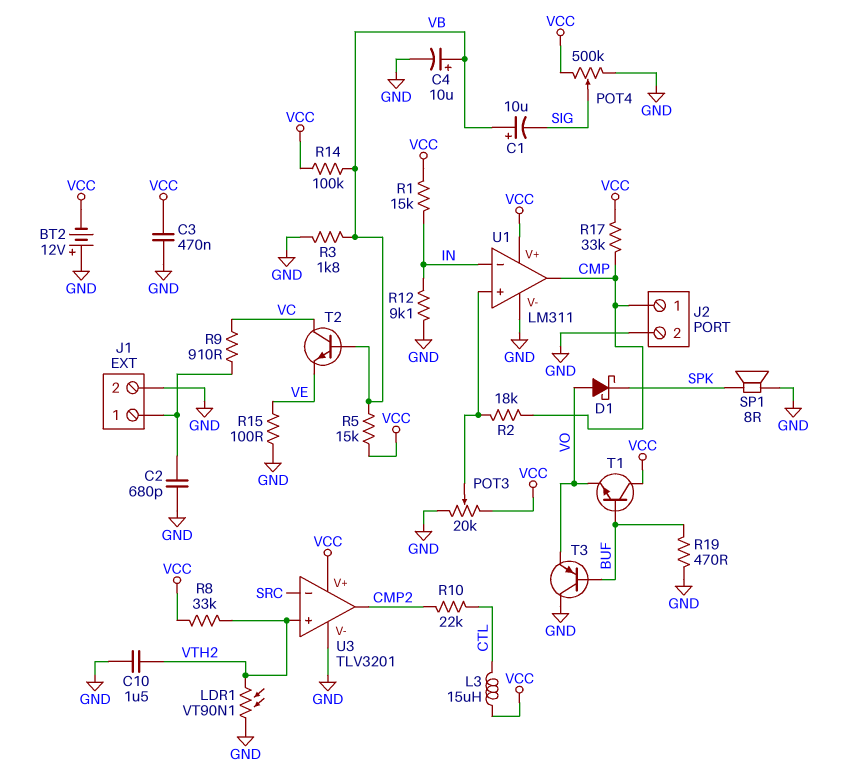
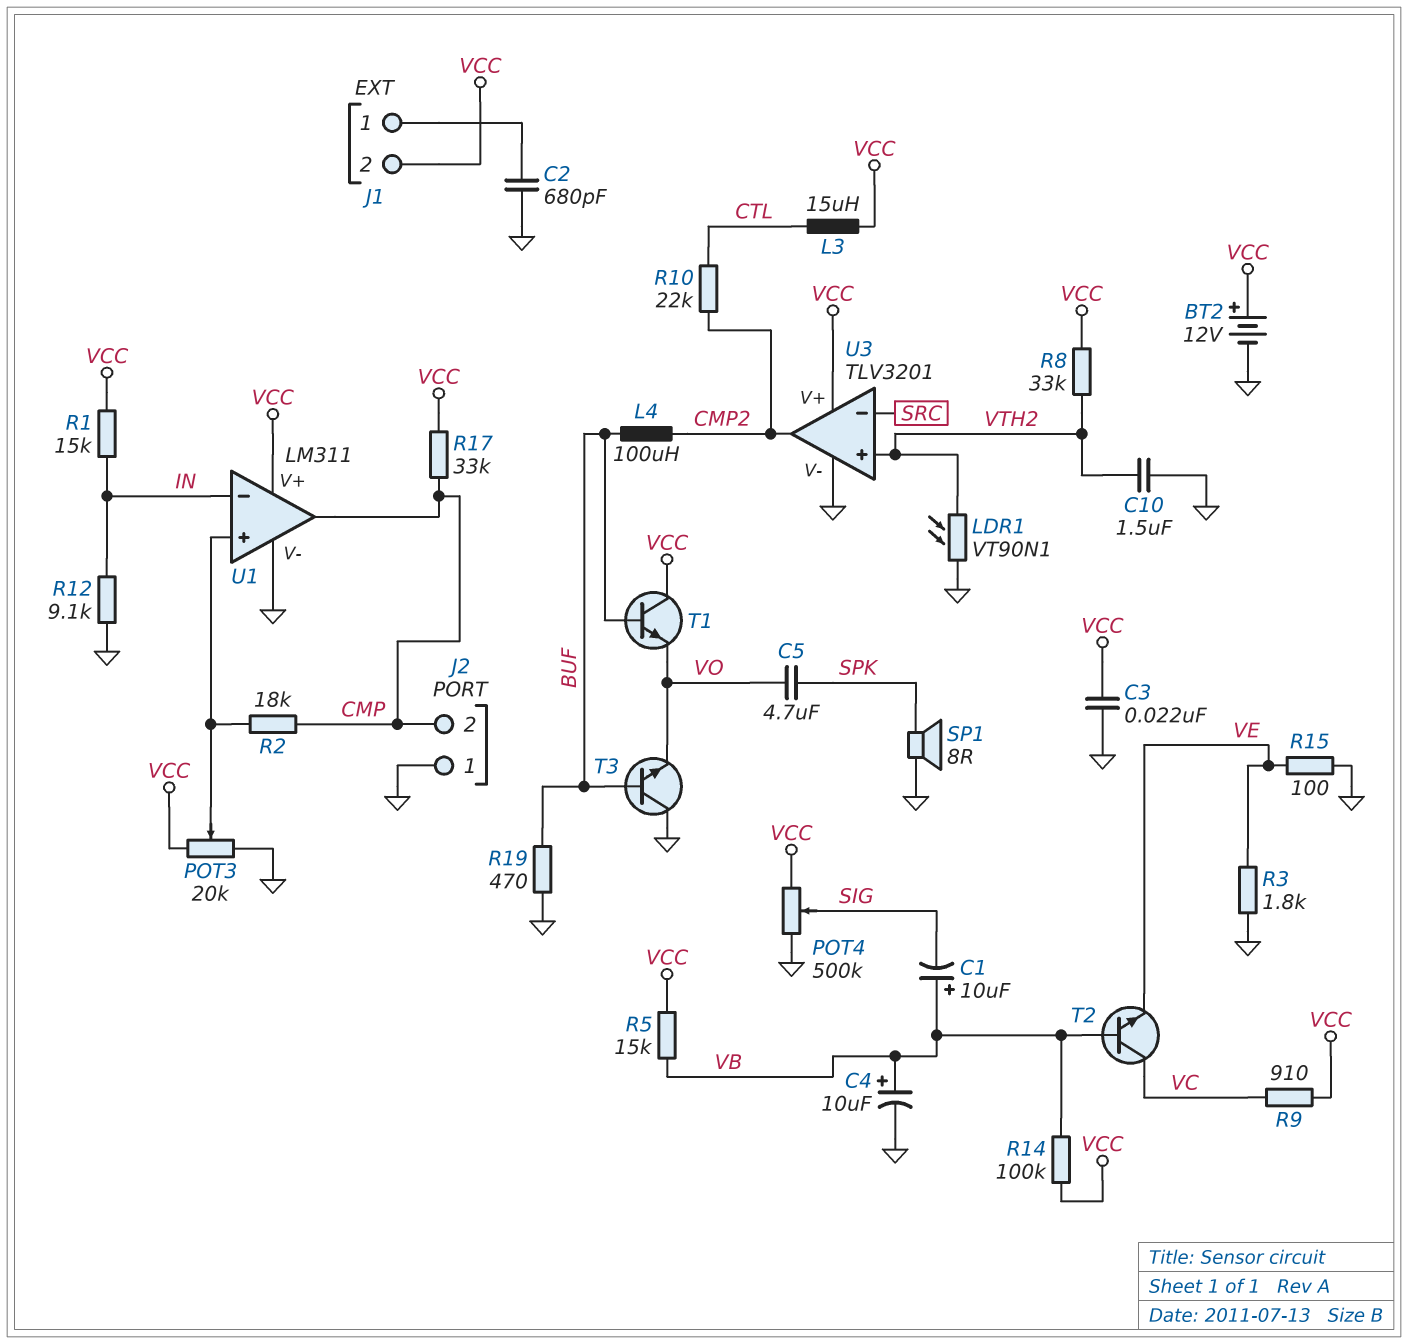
BT2: 12V (plus GND, minus VCC) -> 12V (plus VCC, minus GND)
C3: 470nF (GND, VCC) -> 22nF (GND, VCC)
C5: none -> 4.7uF (SPK, VO)
D1: schottky (A VO, K SPK) -> none
J1 pin 2: GND -> VCC
J2 pin 1: CMP -> GND
J2 pin 2: GND -> CMP
L4: none -> 100uH (BUF, CMP2)
R3: 1.8k (GND, VB) -> 1.8k (GND, VE)
R9: 910 (J1/1, VC) -> 910 (VC, VCC)
T3: PNP (B BUF, C GND, E VO) -> NPN (B BUF, C GND, E VO)

